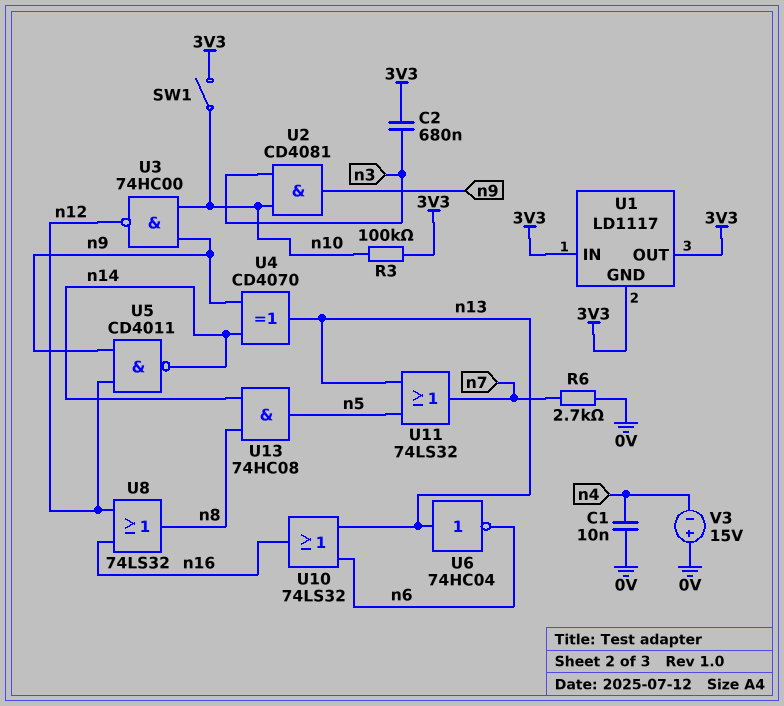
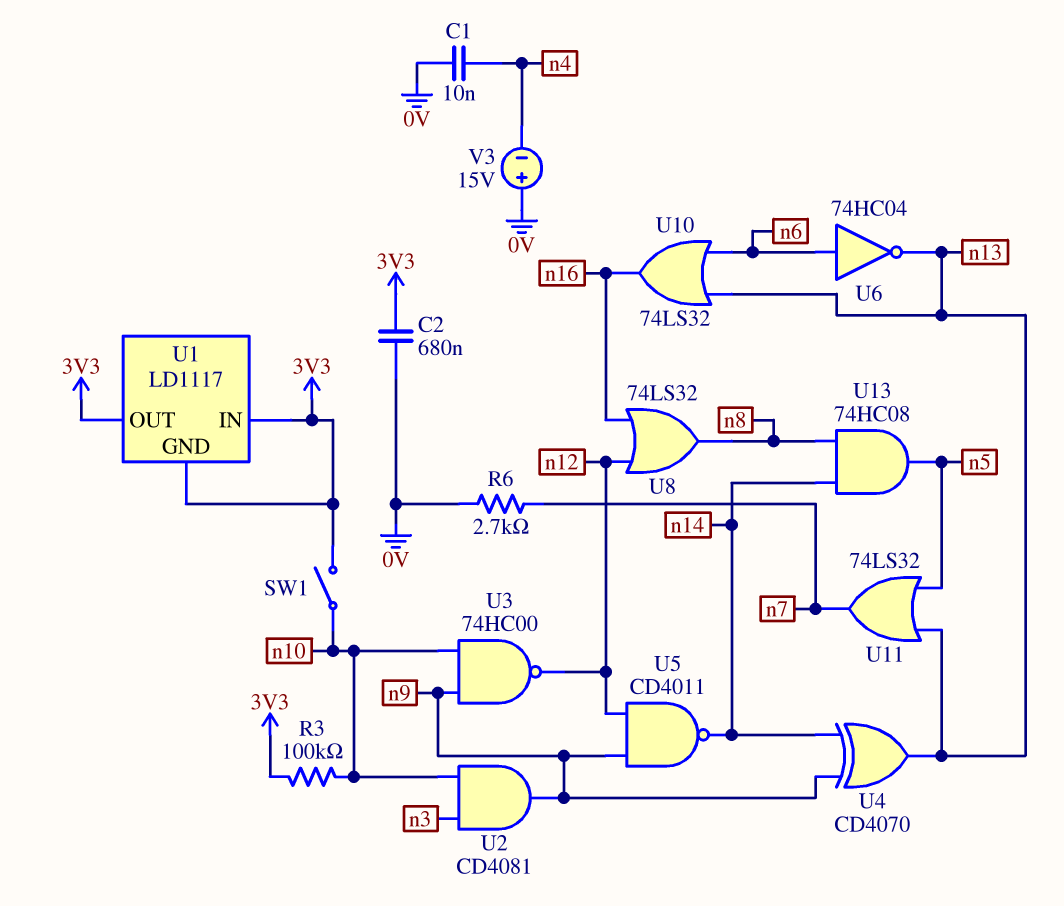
C2: 680nF (3V3, n3) -> 680nF (0V, 3V3)
U6: NOT 74HC04 (in n13, out n6) -> NOT 74HC04 (in n6, out n13)

